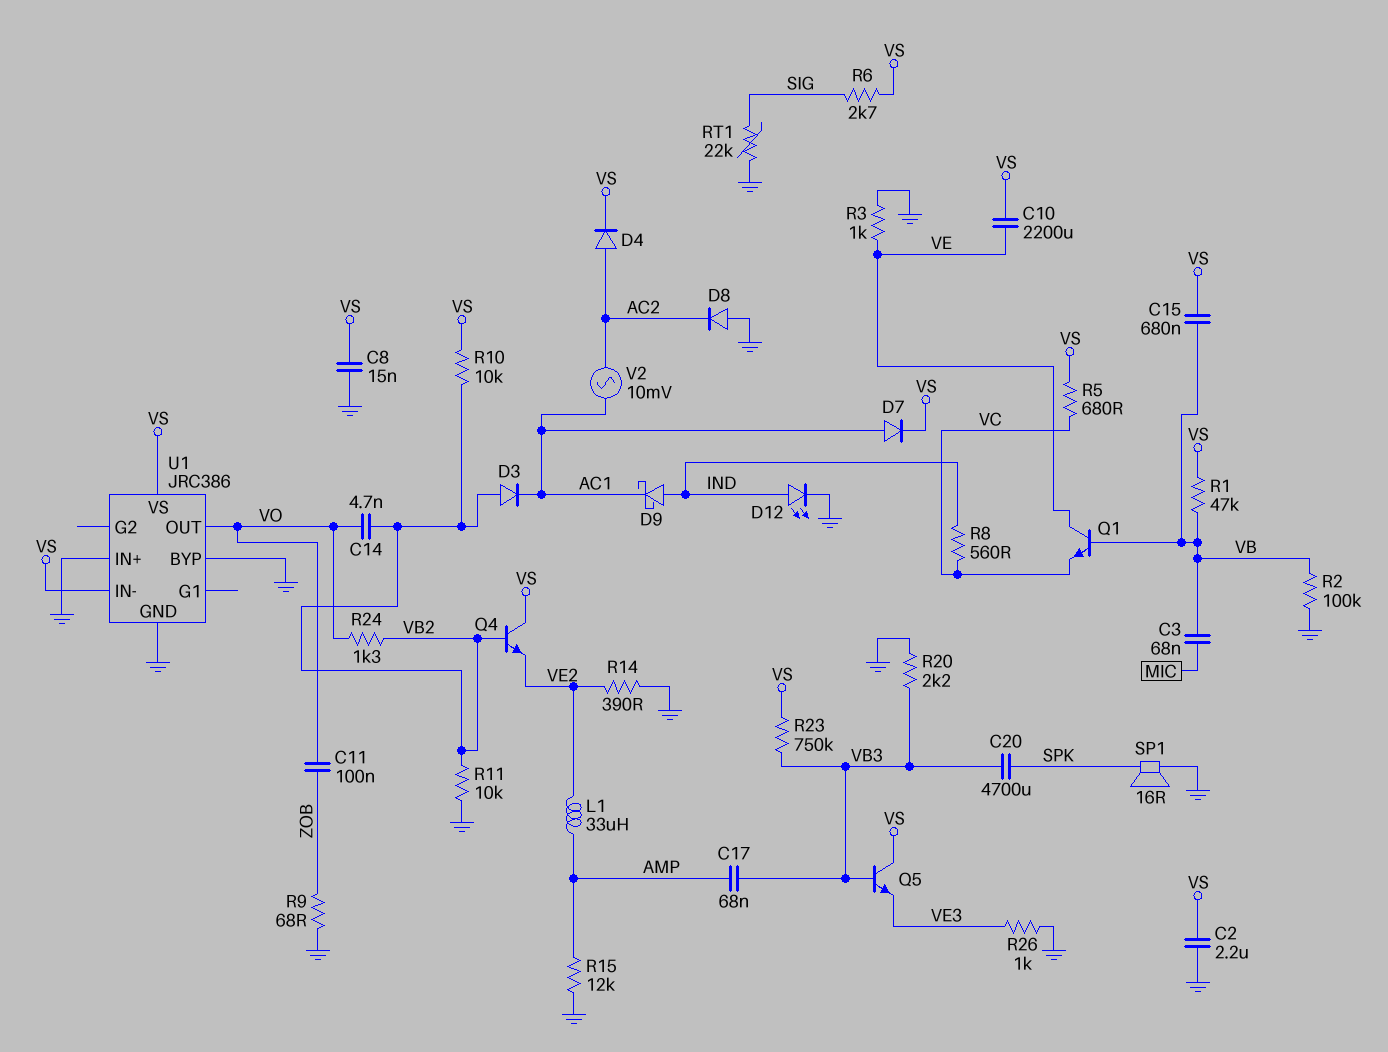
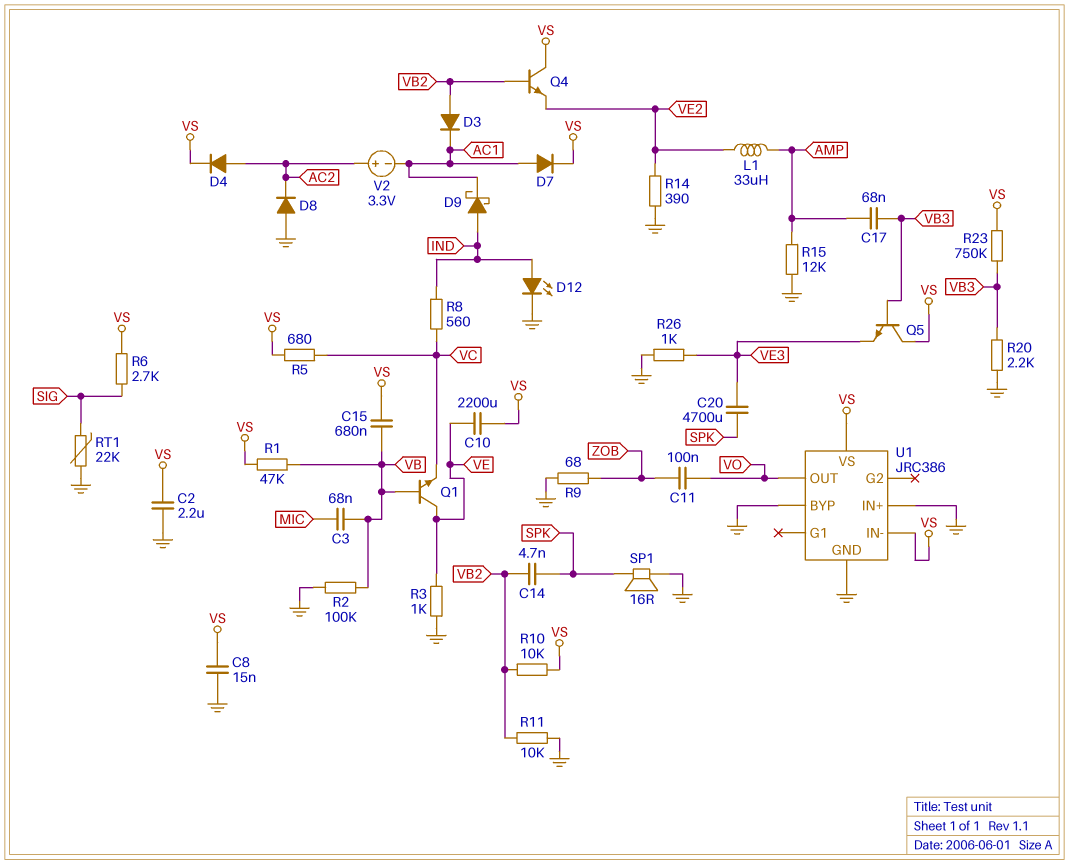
C14: 4.7nF (VB2, VO) -> 4.7nF (SPK, VB2)
C20: 4700uF (SPK, VB3) -> 4700uF (SPK, VE3)
R24: 1.3k (VB2, VO) -> none
V2: AC 10mV (AC1, AC2) -> 3.3V (plus AC2, minus AC1)

